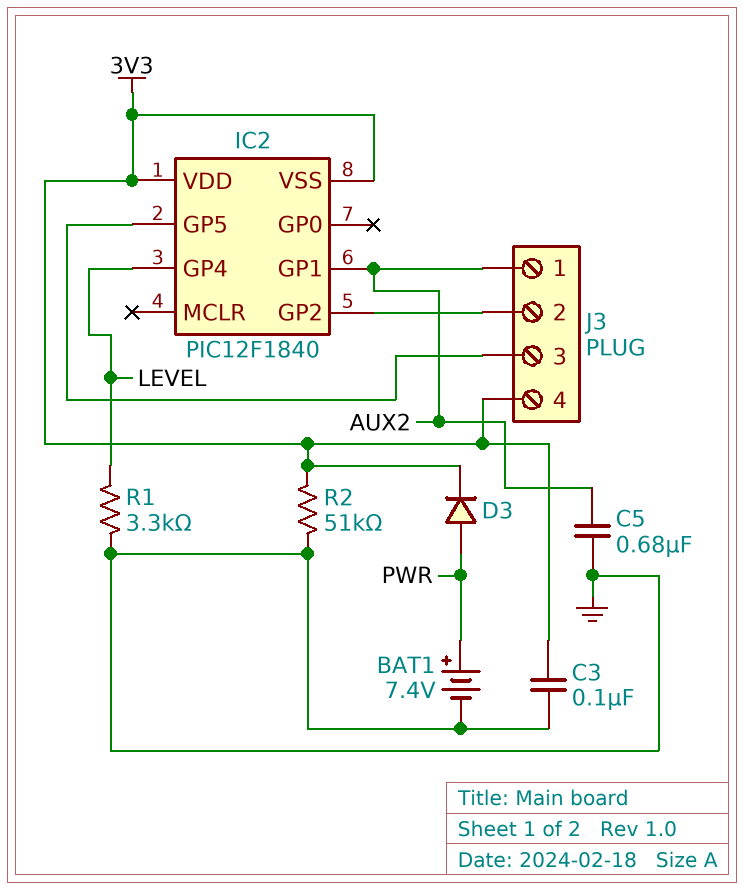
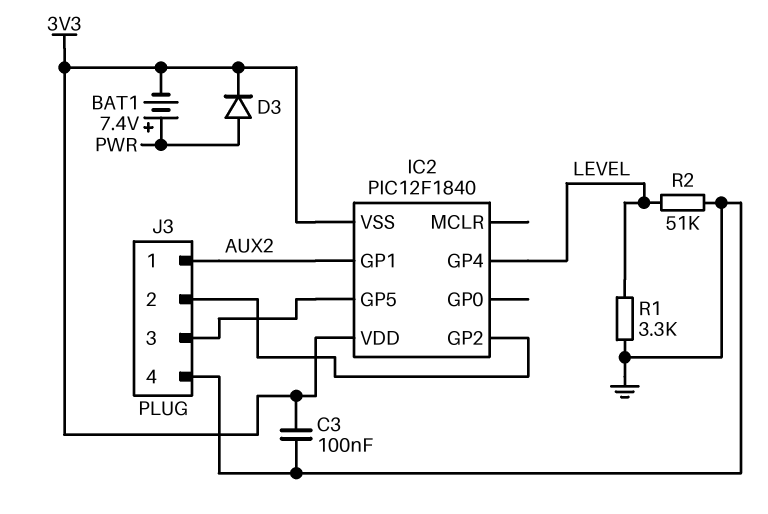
BAT1: 7.4V (plus PWR, minus GND) -> 7.4V (plus PWR, minus 3V3)
C5: 680nF (AUX2, GND) -> none
J3 pin 4: 3V3 -> GND
R2: 51k (3V3, GND) -> 51k (GND, LEVEL)

